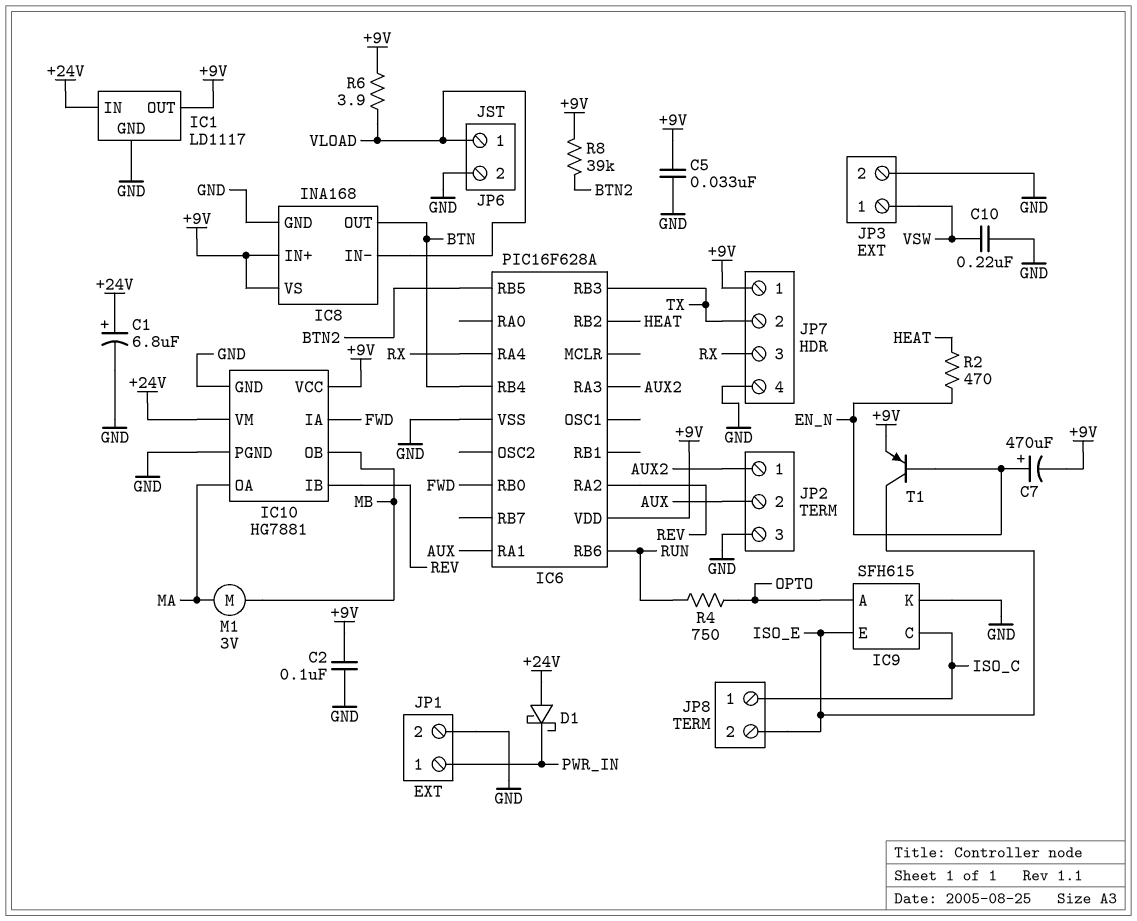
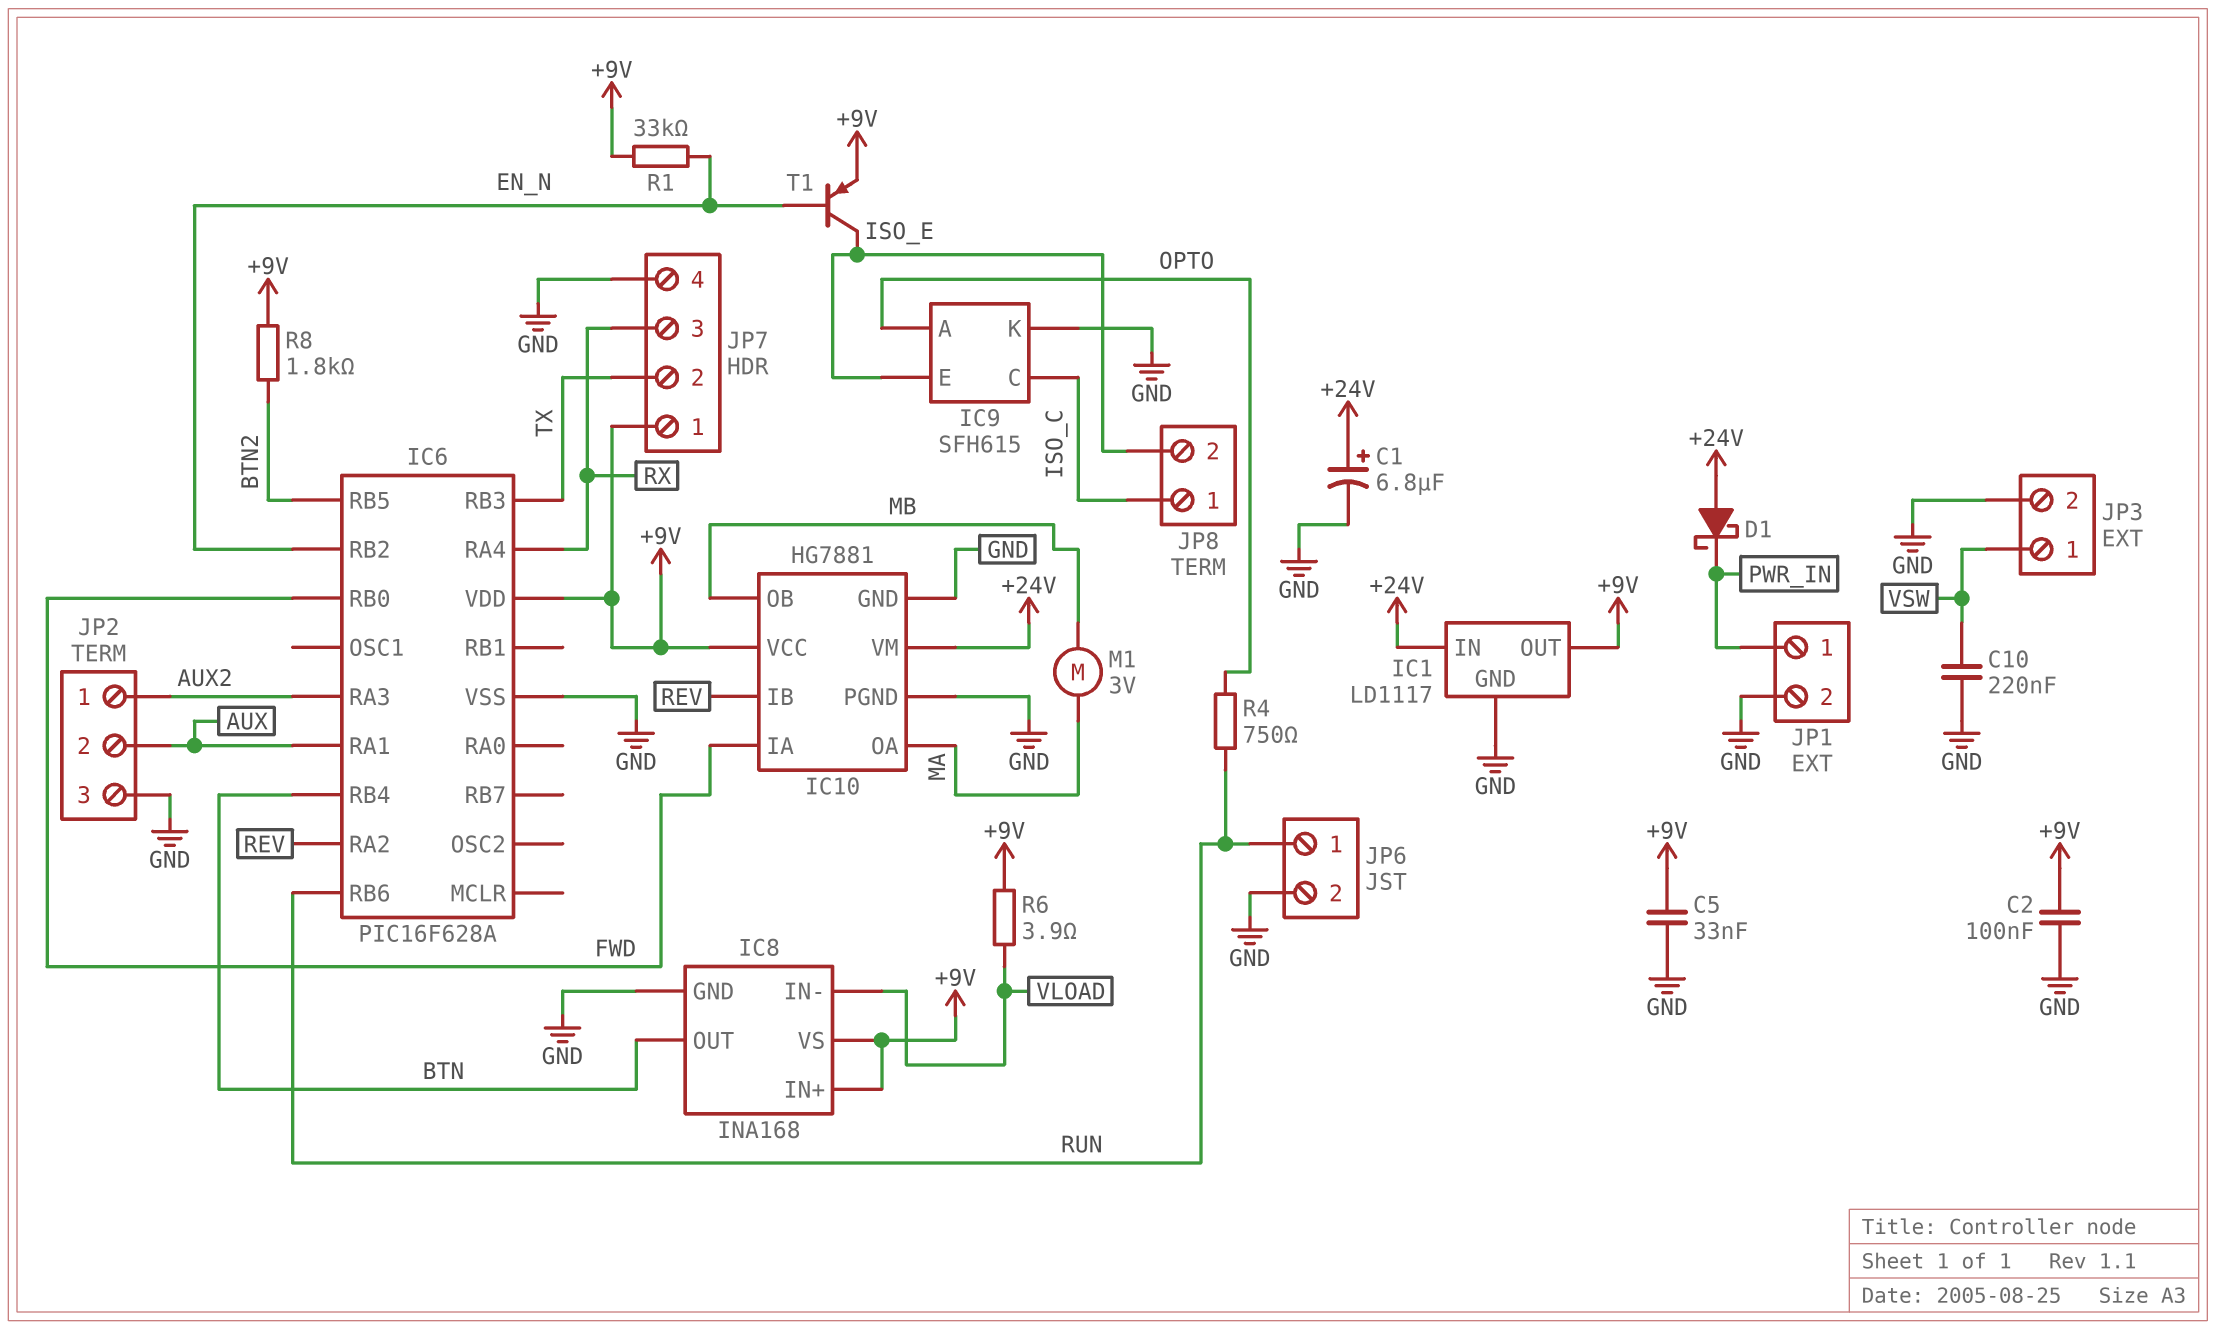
C7: 470uF (plus EN_N, minus +9V) -> none
IC6 pin RB2: HEAT -> EN_N
JP6 pin 1: VLOAD -> RUN
R1: none -> 33k (+9V, EN_N)
R2: 470 (EN_N, HEAT) -> none
R8: 39k (+9V, BTN2) -> 1.8k (+9V, BTN2)

